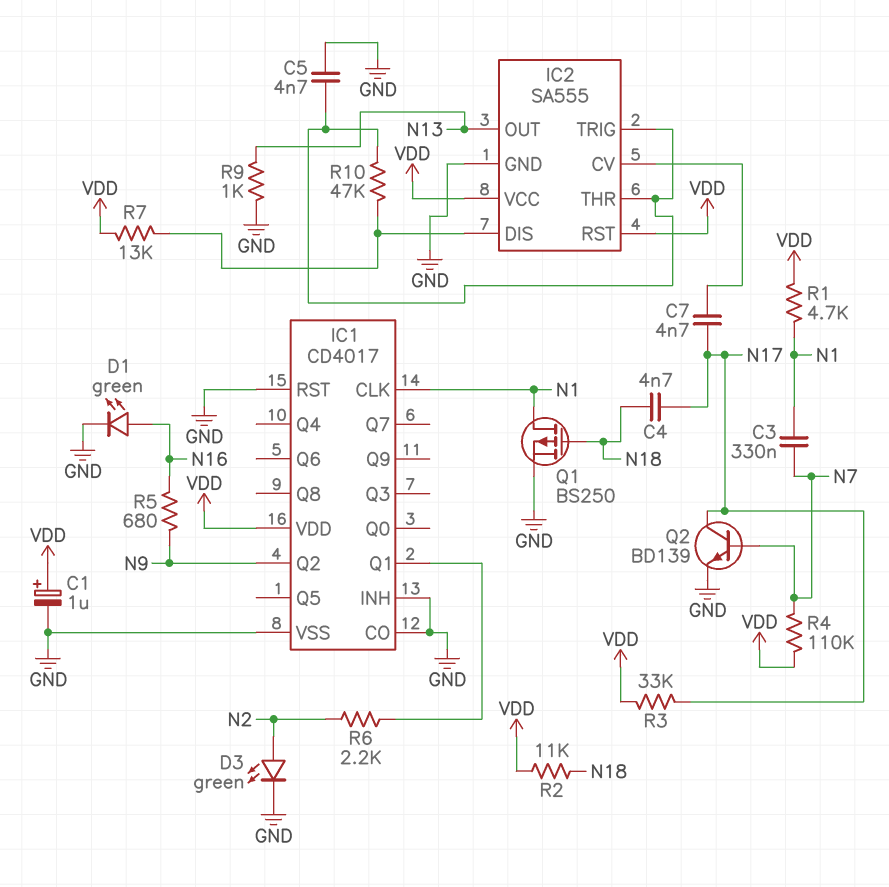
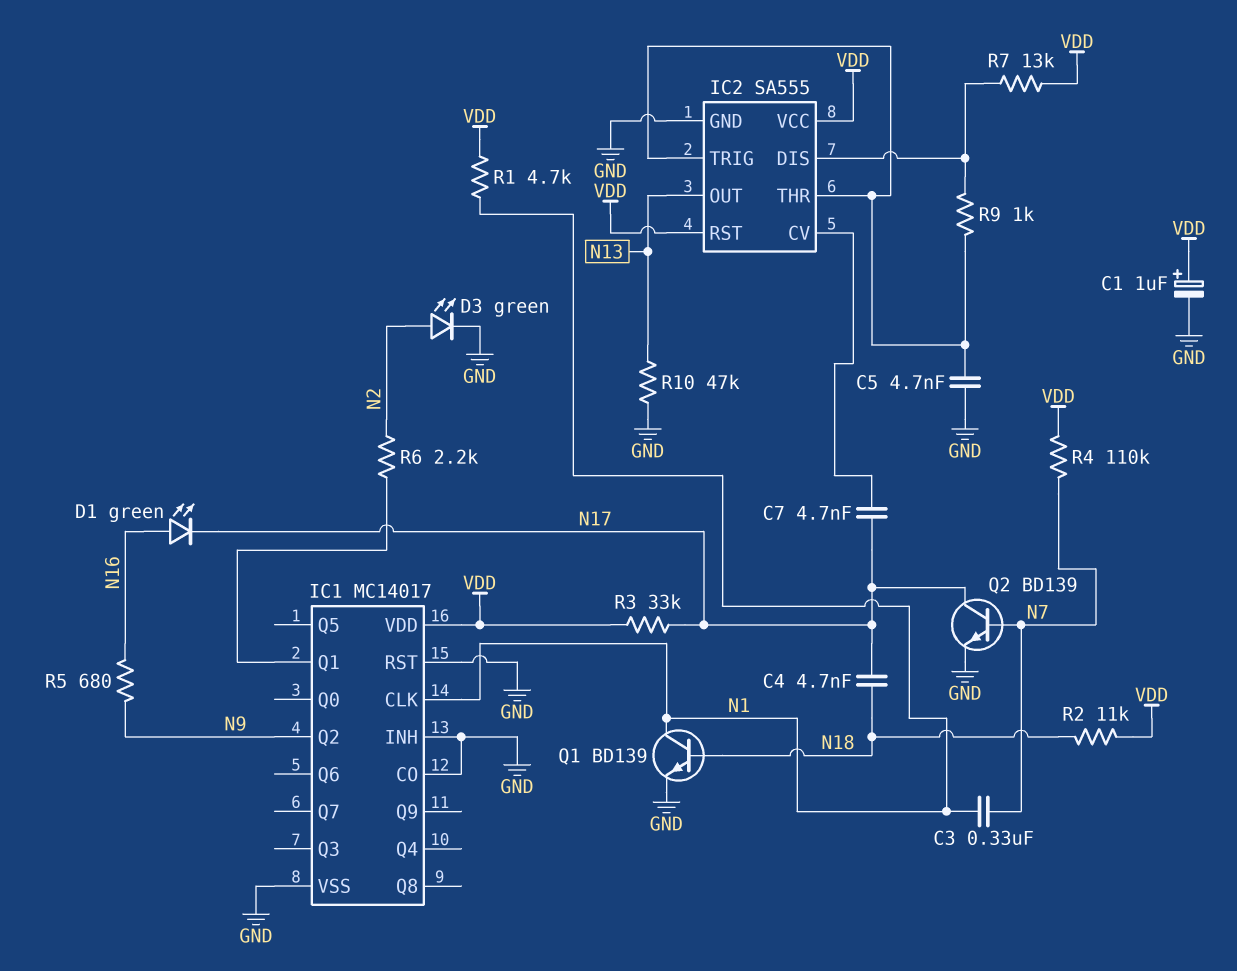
D1: LED green (A N16, K GND) -> LED green (A N16, K N17)
IC1: CD4017 -> MC14017
Q1: PMOS BS250 (G N18, D N1, S GND) -> NPN BD139 (B N18, C N1, E GND)
R9: 1k (GND, N13) -> 1k (IC2/DIS, IC2/THR)
R10: 47k (IC2/DIS, IC2/THR) -> 47k (GND, N13)

